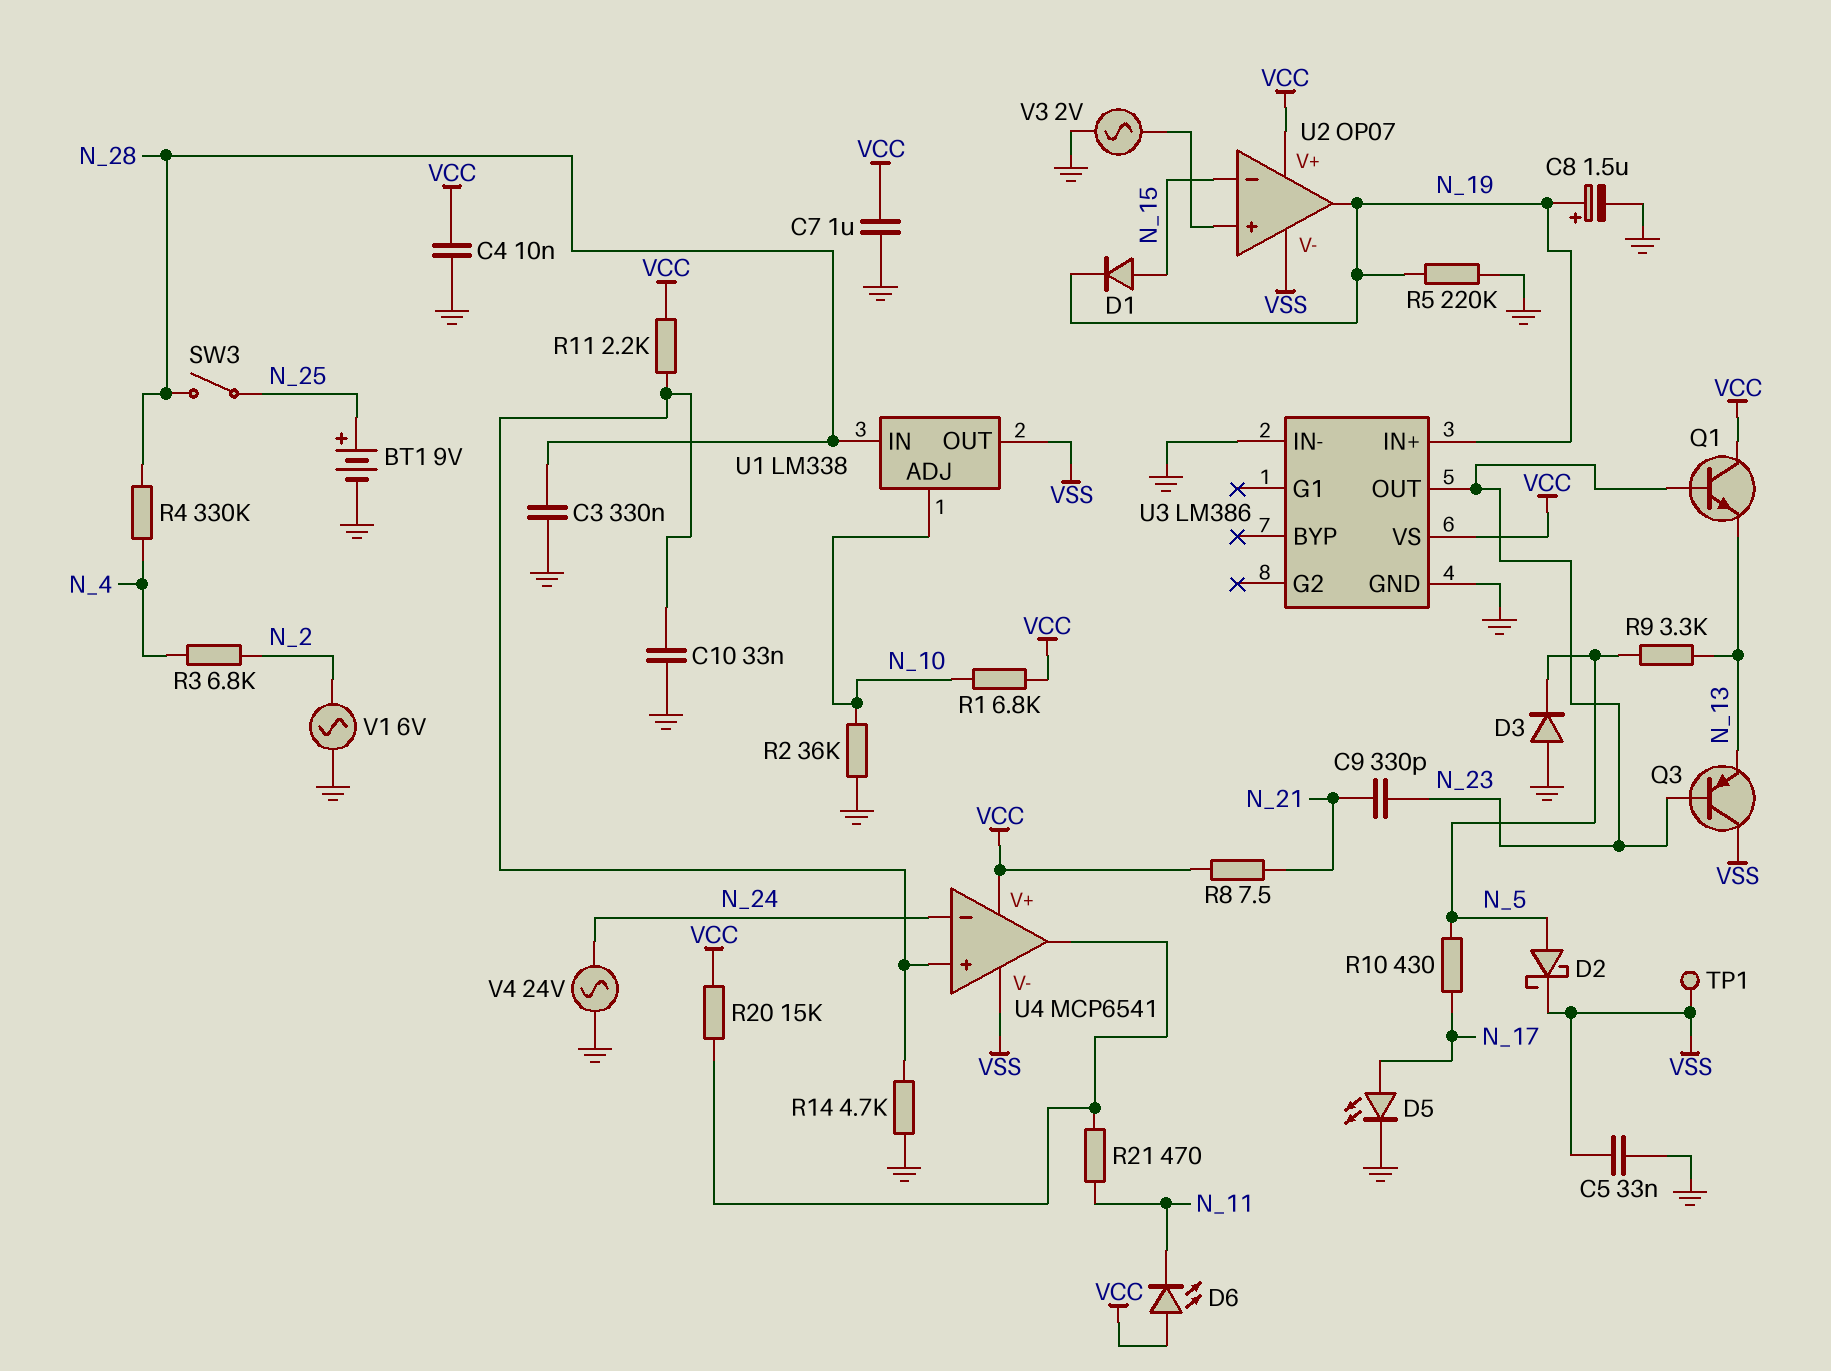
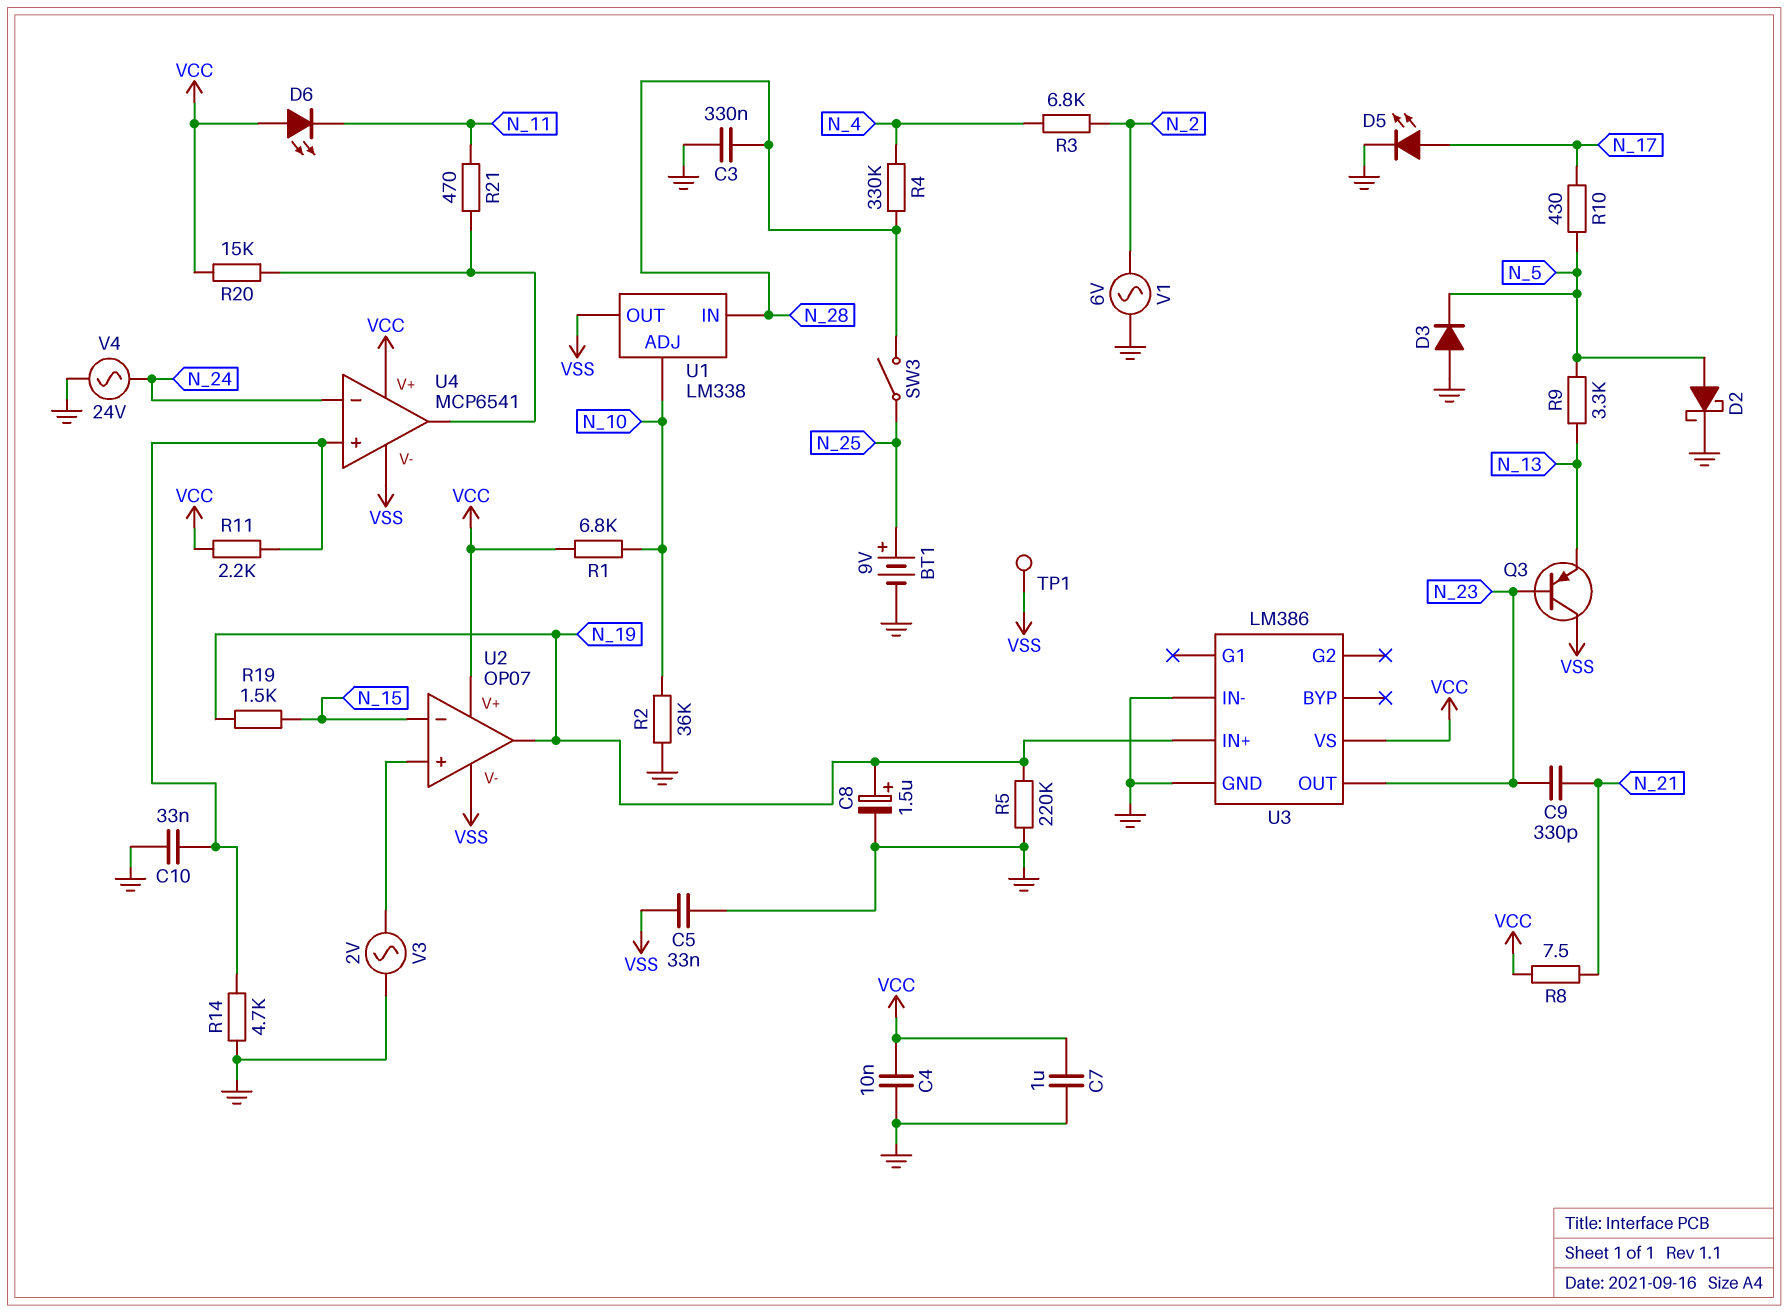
D1: diode (A N_15, K N_19) -> none
D2: schottky (A N_5, K VSS) -> schottky (A N_5, K GND)
Q1: NPN (B N_23, C VCC, E N_13) -> none
R19: none -> 1.5k (N_15, N_19)

